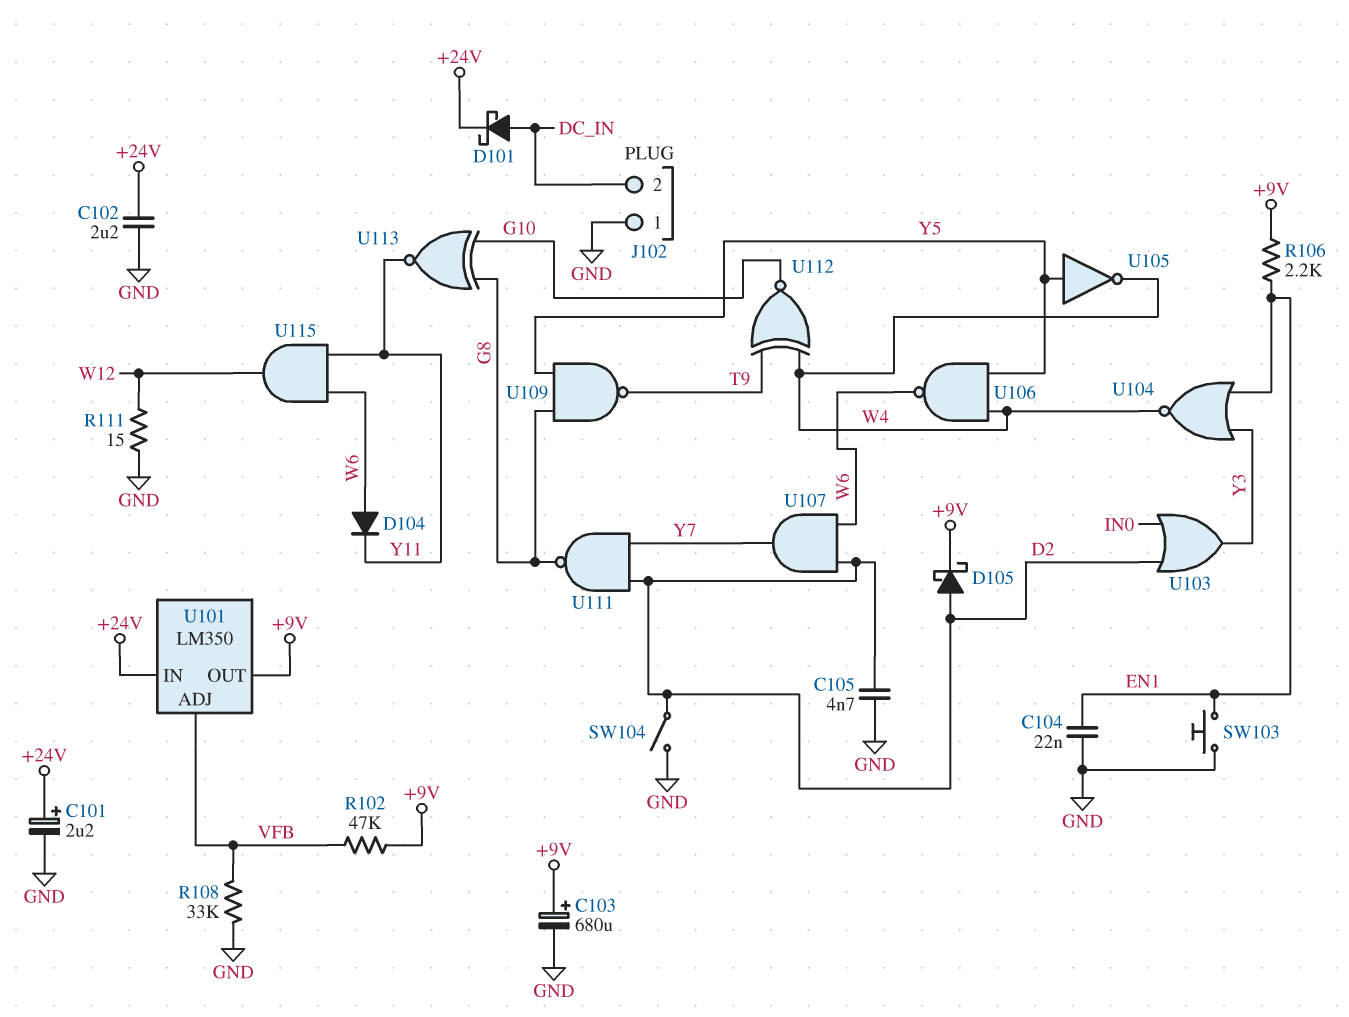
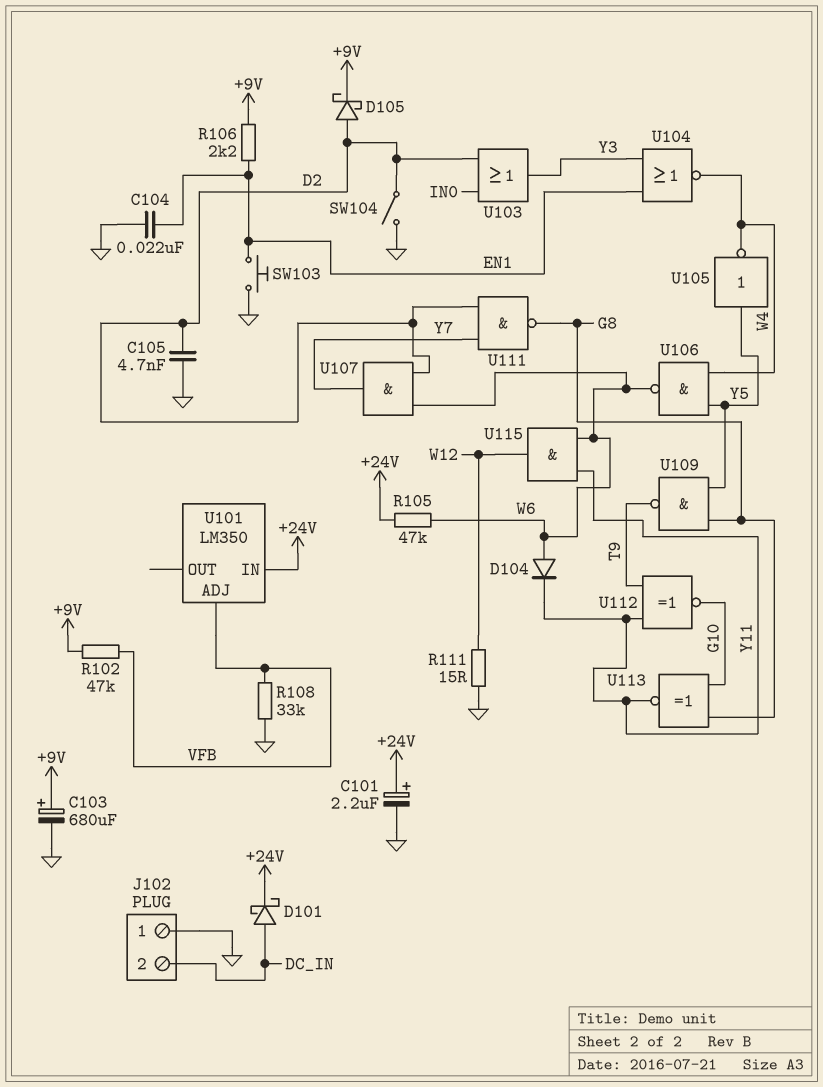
C102: 2.2uF (+24V, GND) -> none
R105: none -> 47k (+24V, W6)
U101 pin OUT: +9V -> none
U112: XNOR (in T9, in W4, out G10) -> XNOR (in T9, in Y11, out G10)

